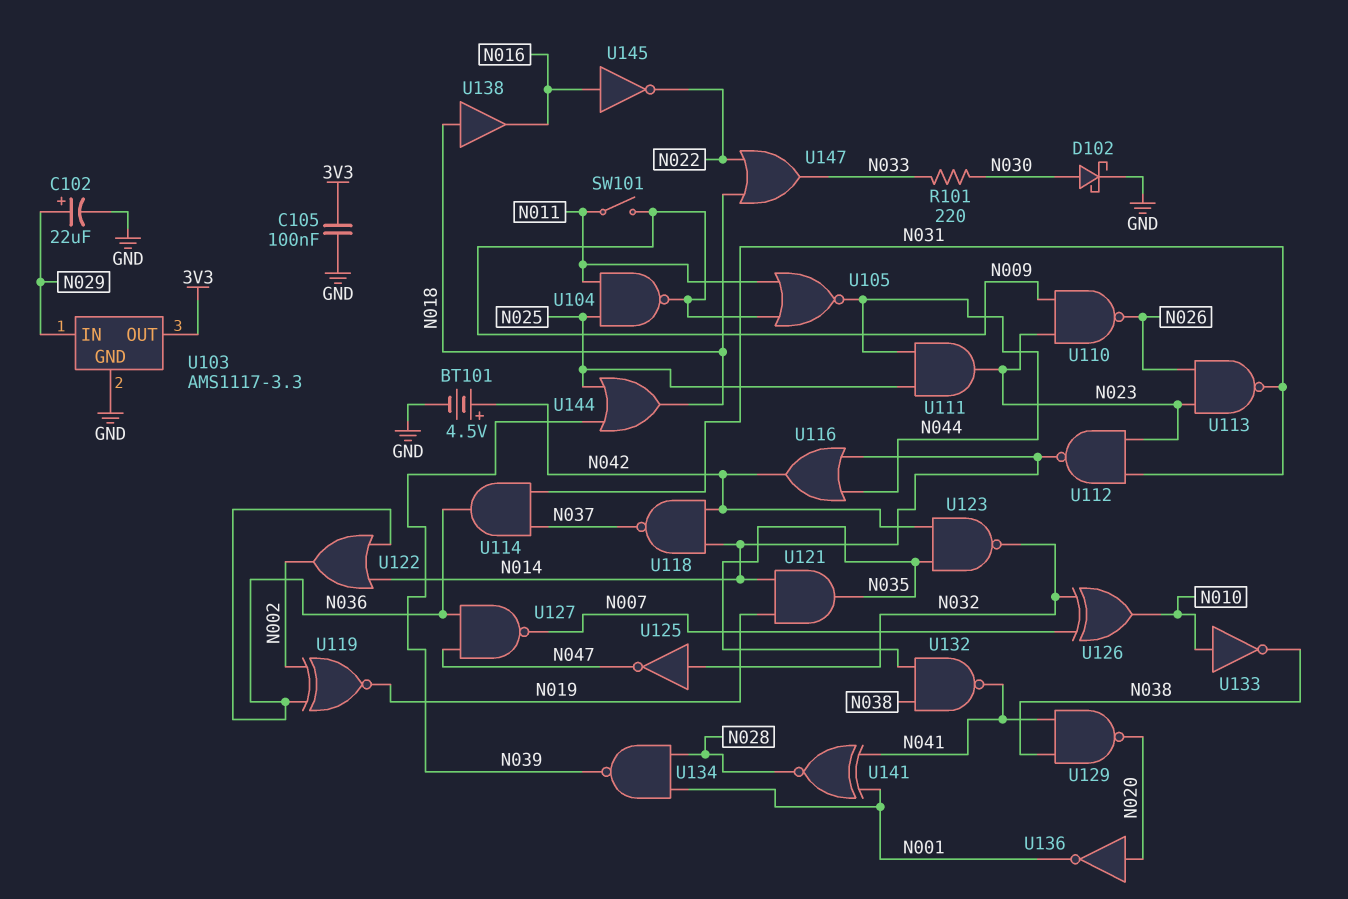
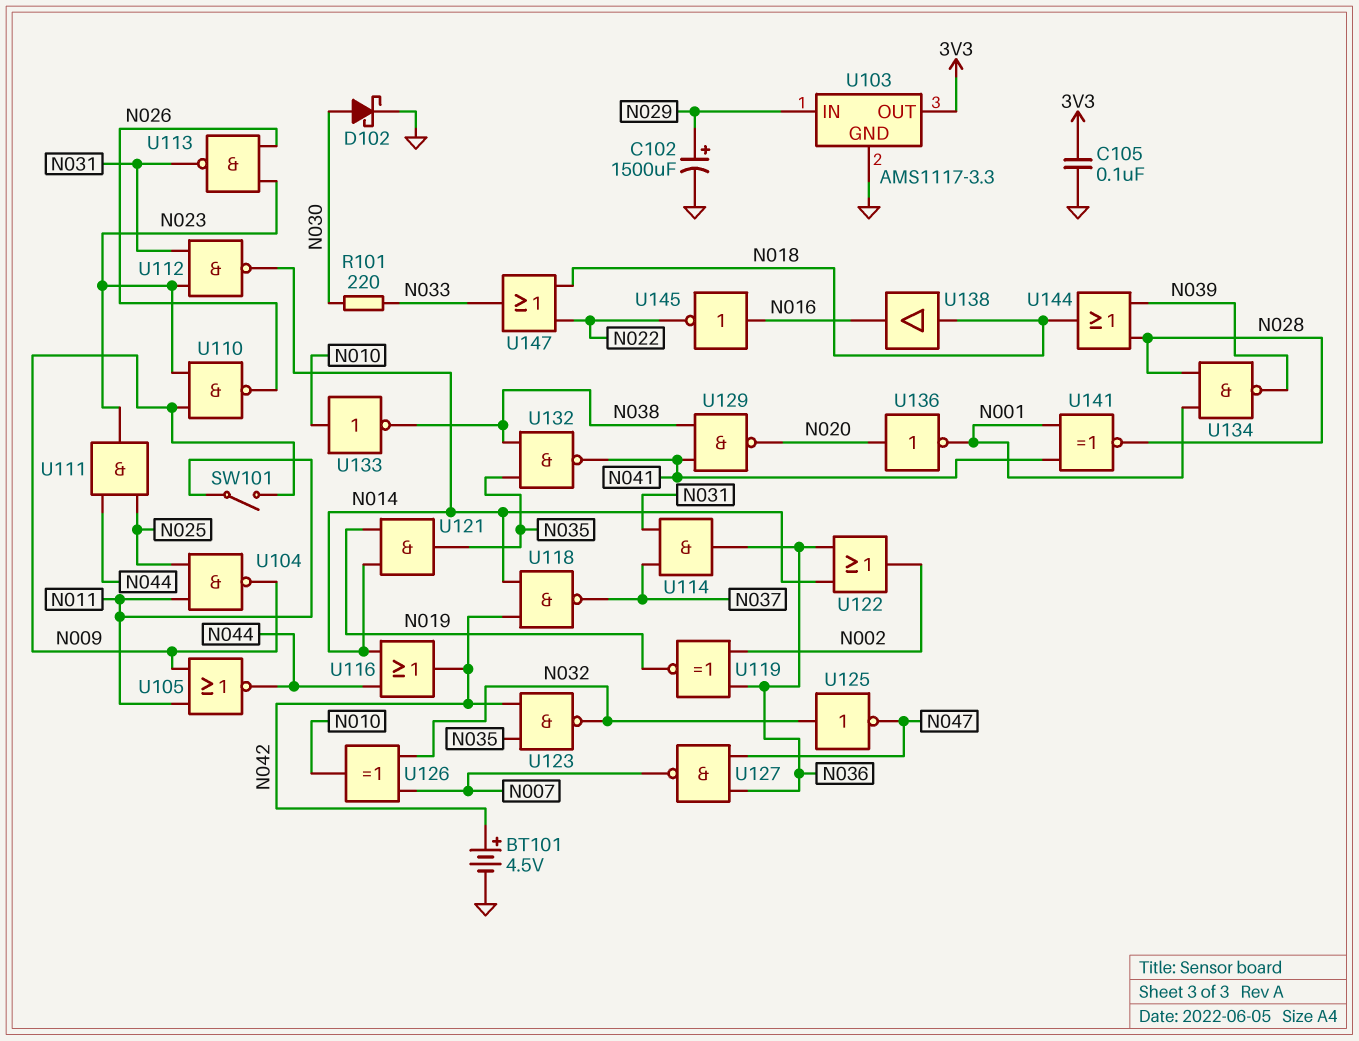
C102: 22uF (plus N029, minus GND) -> 1500uF (plus N029, minus GND)
U144: OR (in N025, in N039, out N018) -> OR (in N028, in N039, out N018)

